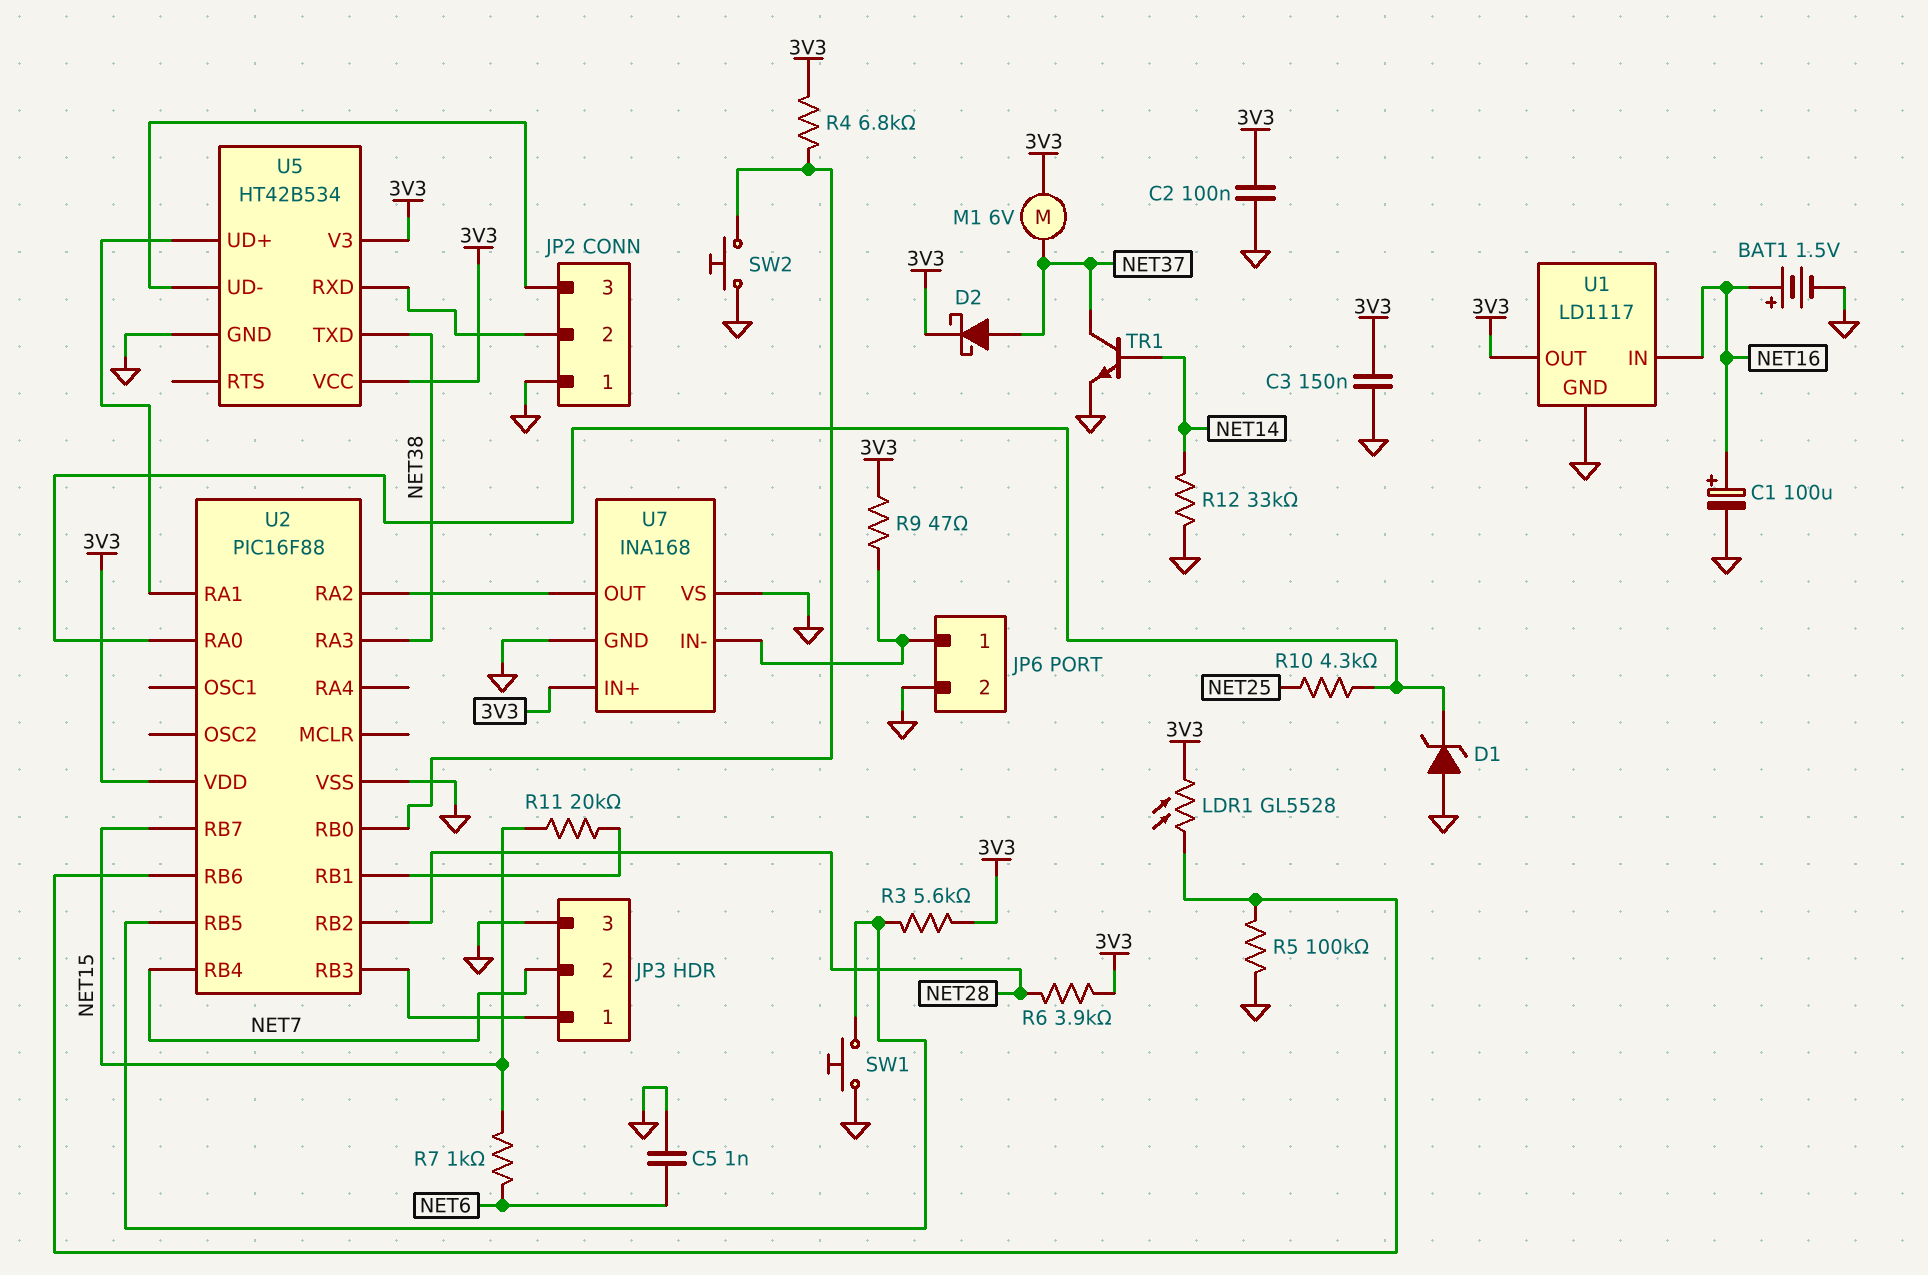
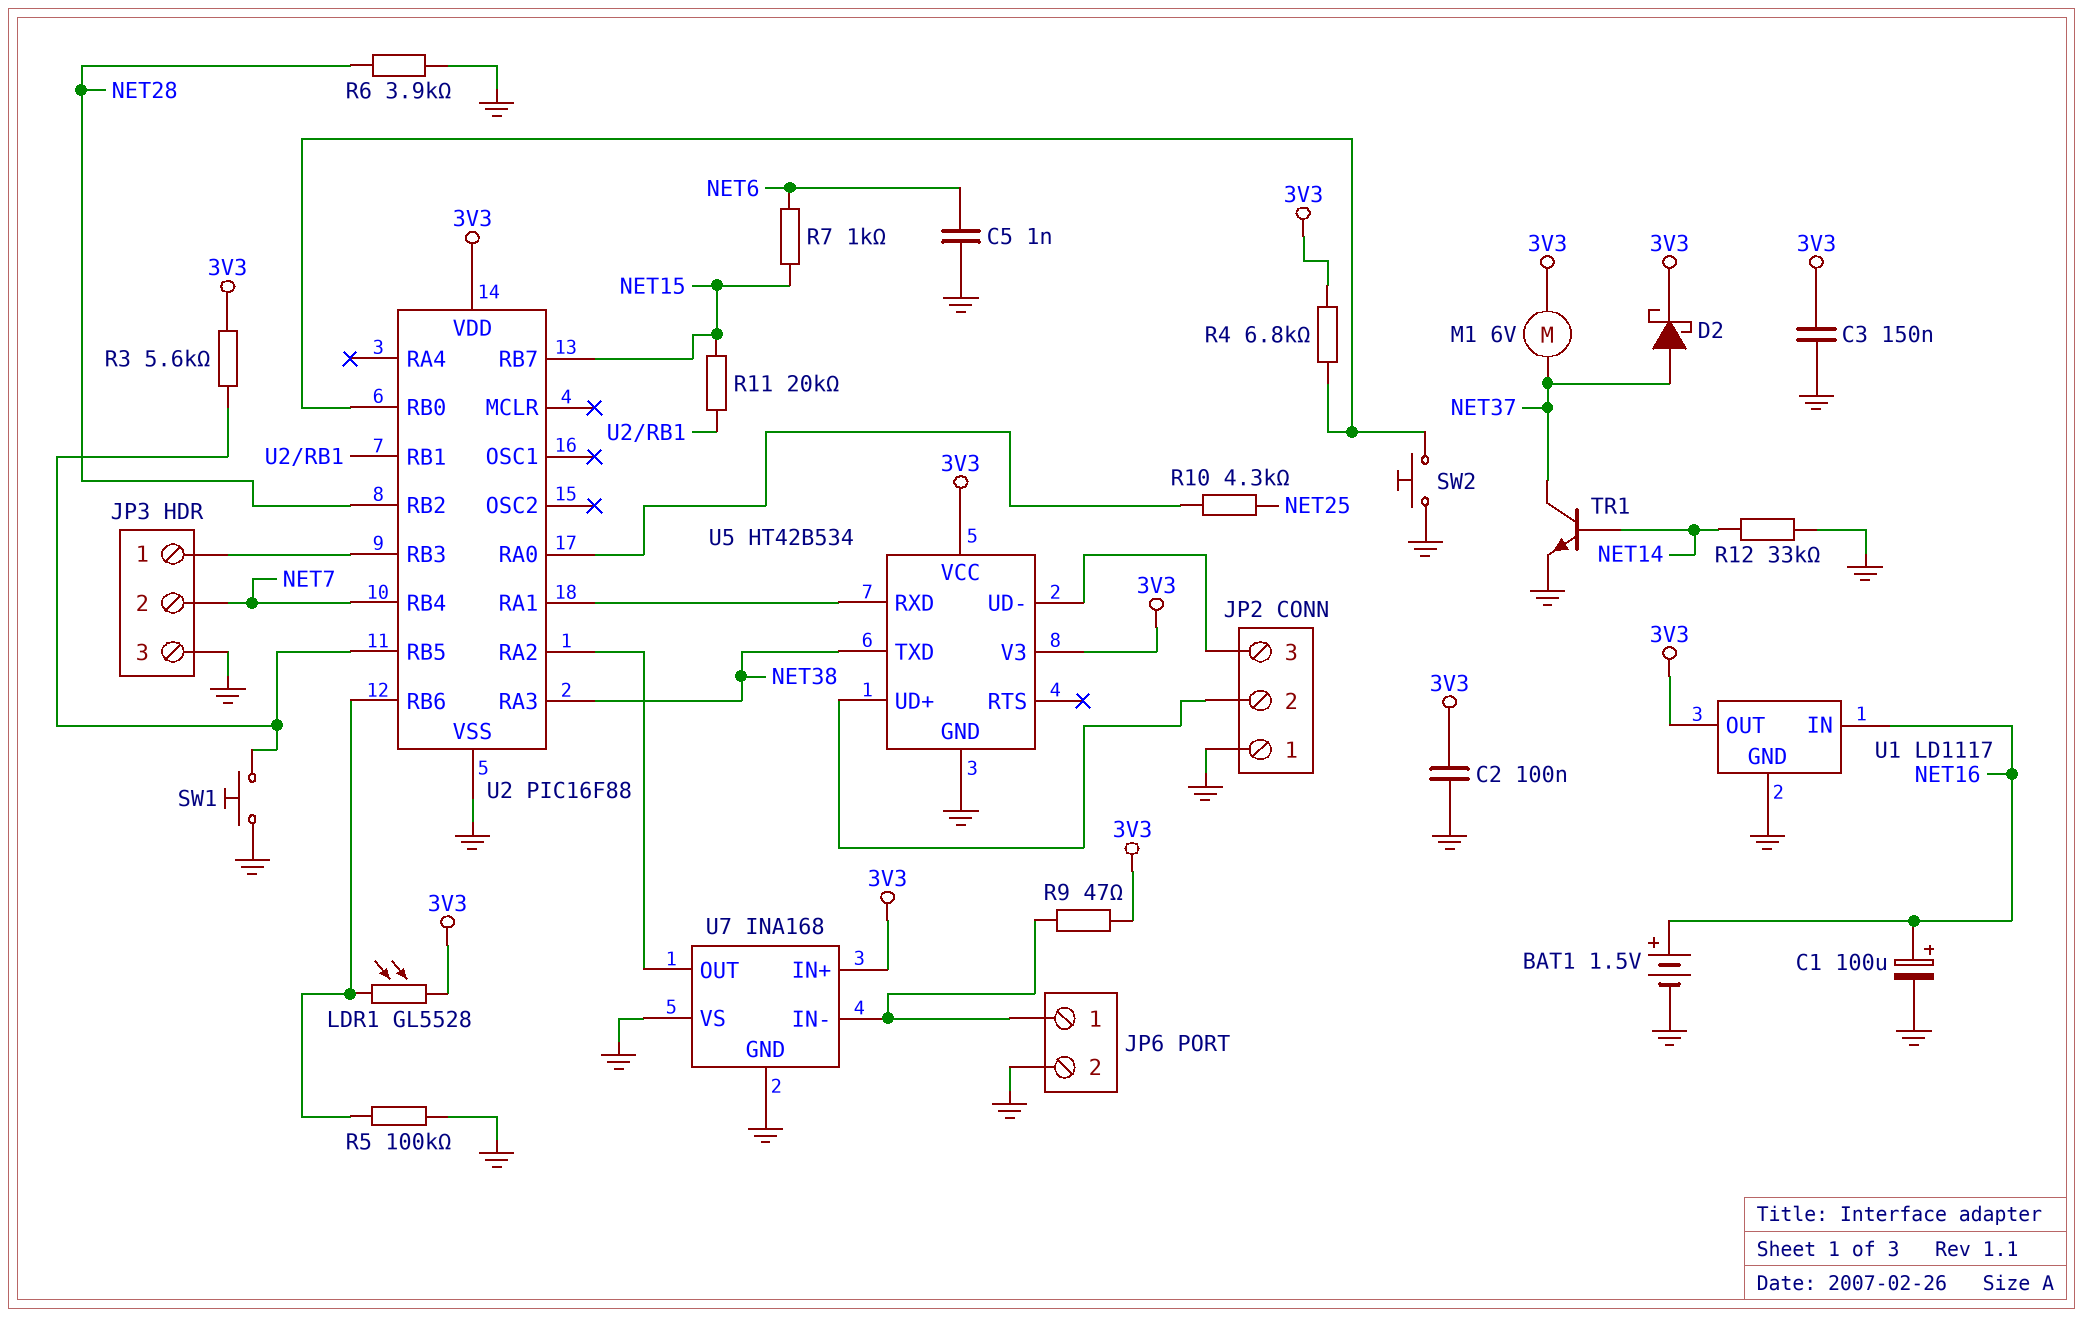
D1: zener (A GND, K U2/RA0) -> none
R6: 3.9k (3V3, NET28) -> 3.9k (GND, NET28)
U5 pin RXD: JP2/2 -> U2/RA1
U5 pin UD+: U2/RA1 -> JP2/2

